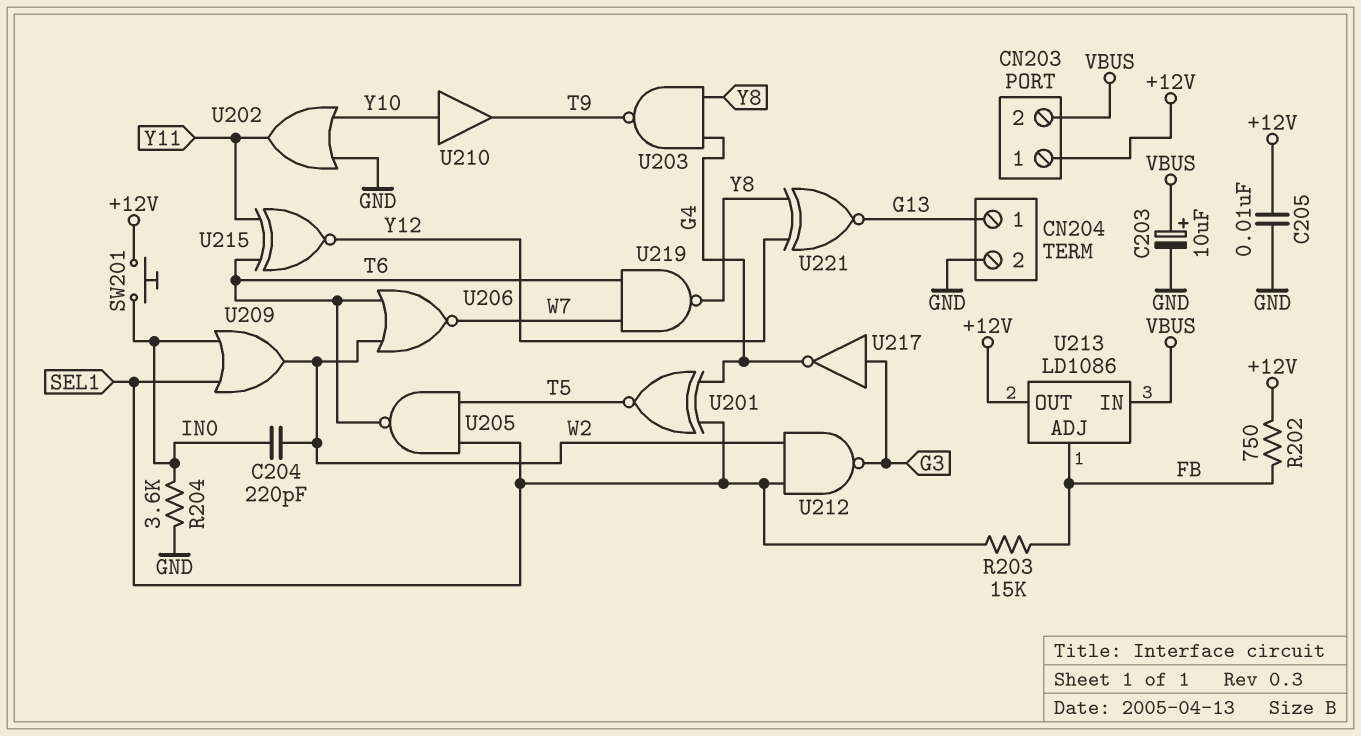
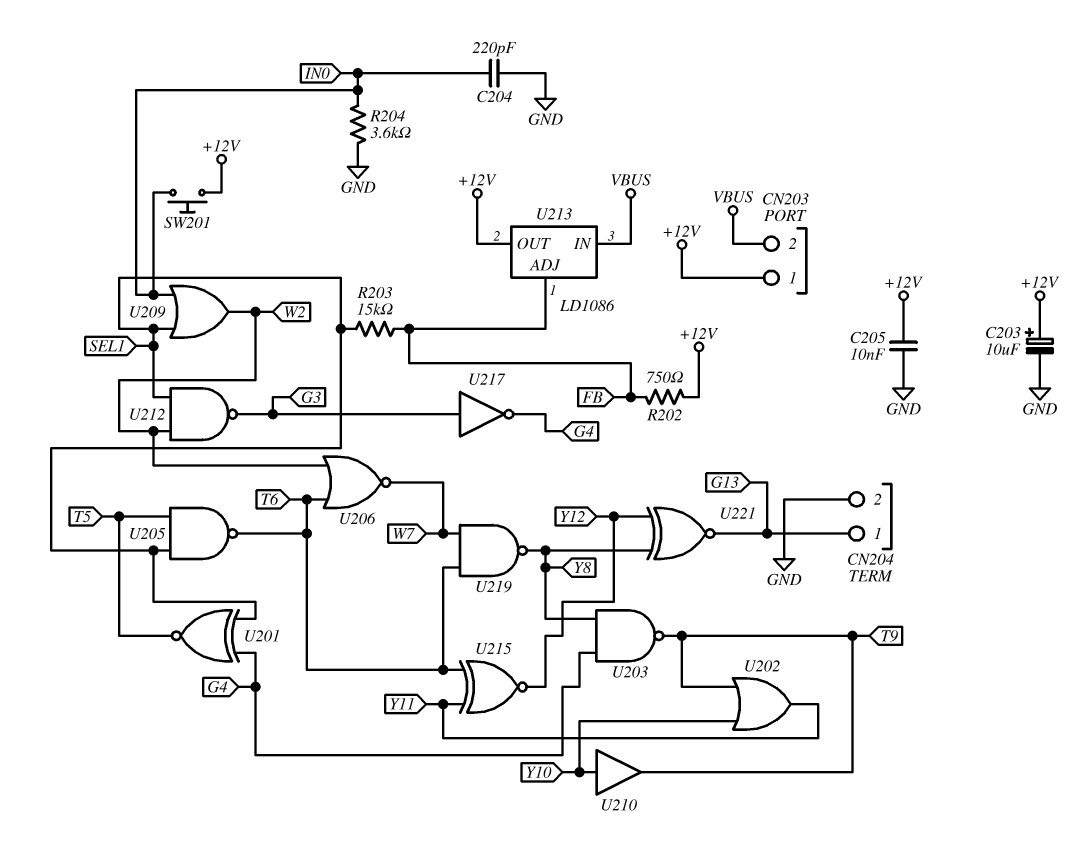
C203: 10uF (plus VBUS, minus GND) -> 10uF (plus +12V, minus GND)
C204: 220pF (IN0, W2) -> 220pF (GND, IN0)
U202: OR (in GND, in Y10, out Y11) -> OR (in T9, in Y10, out Y11)

